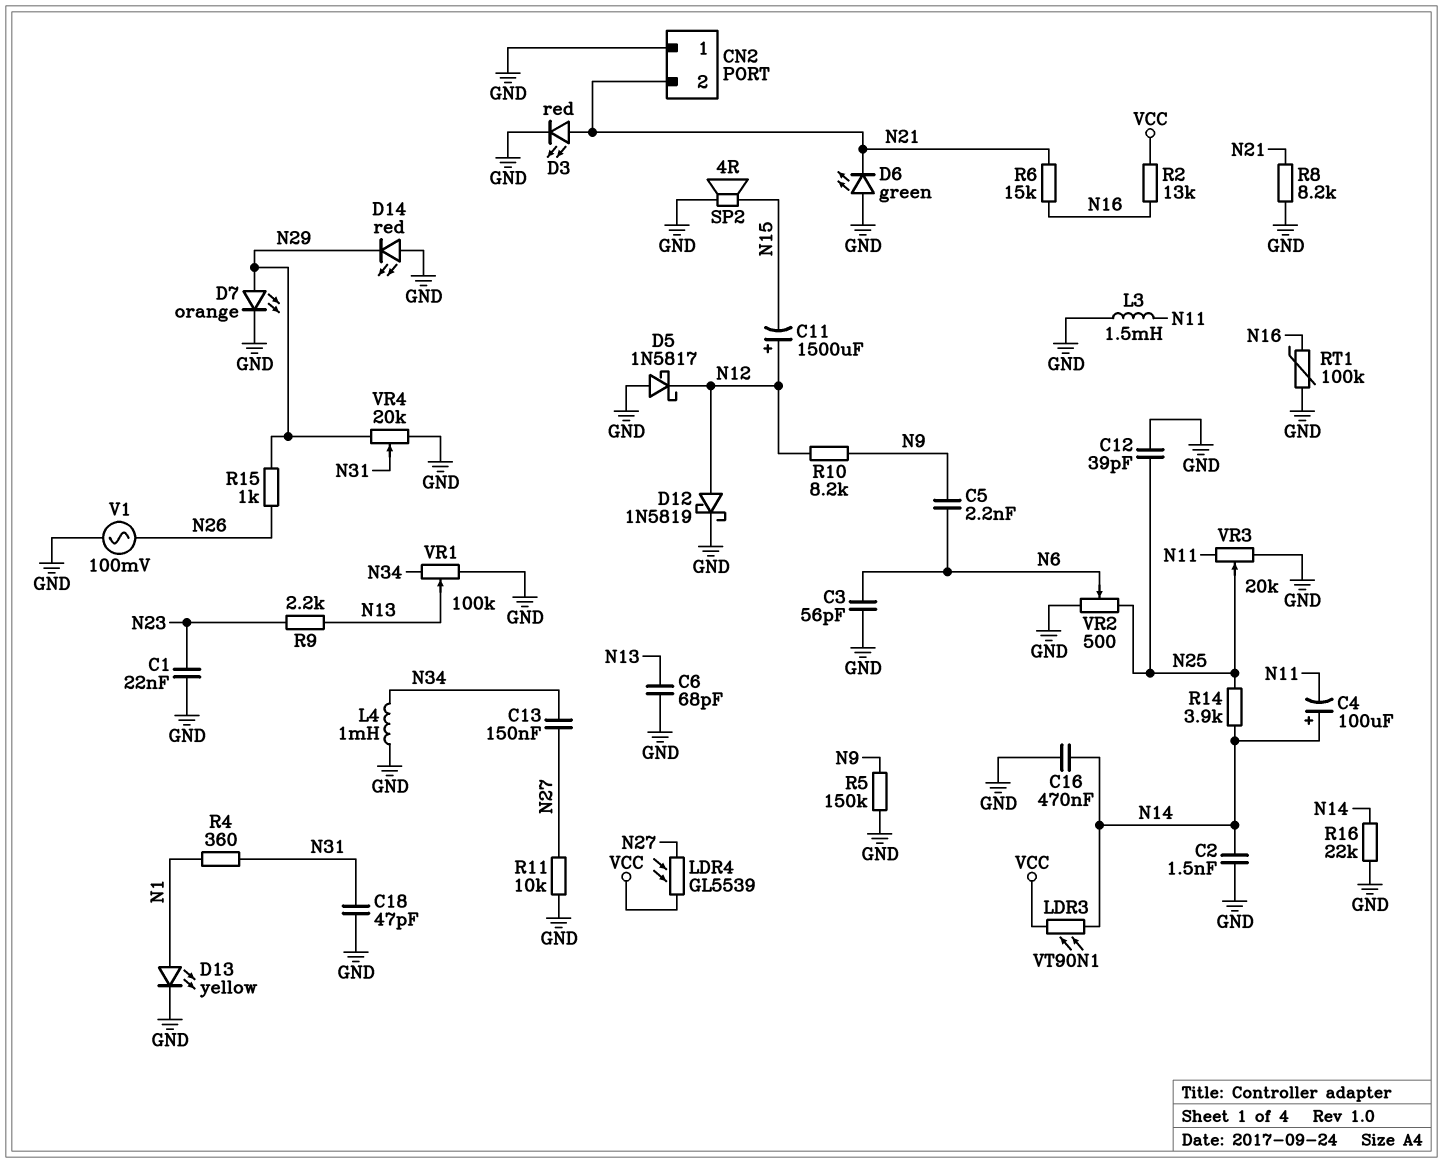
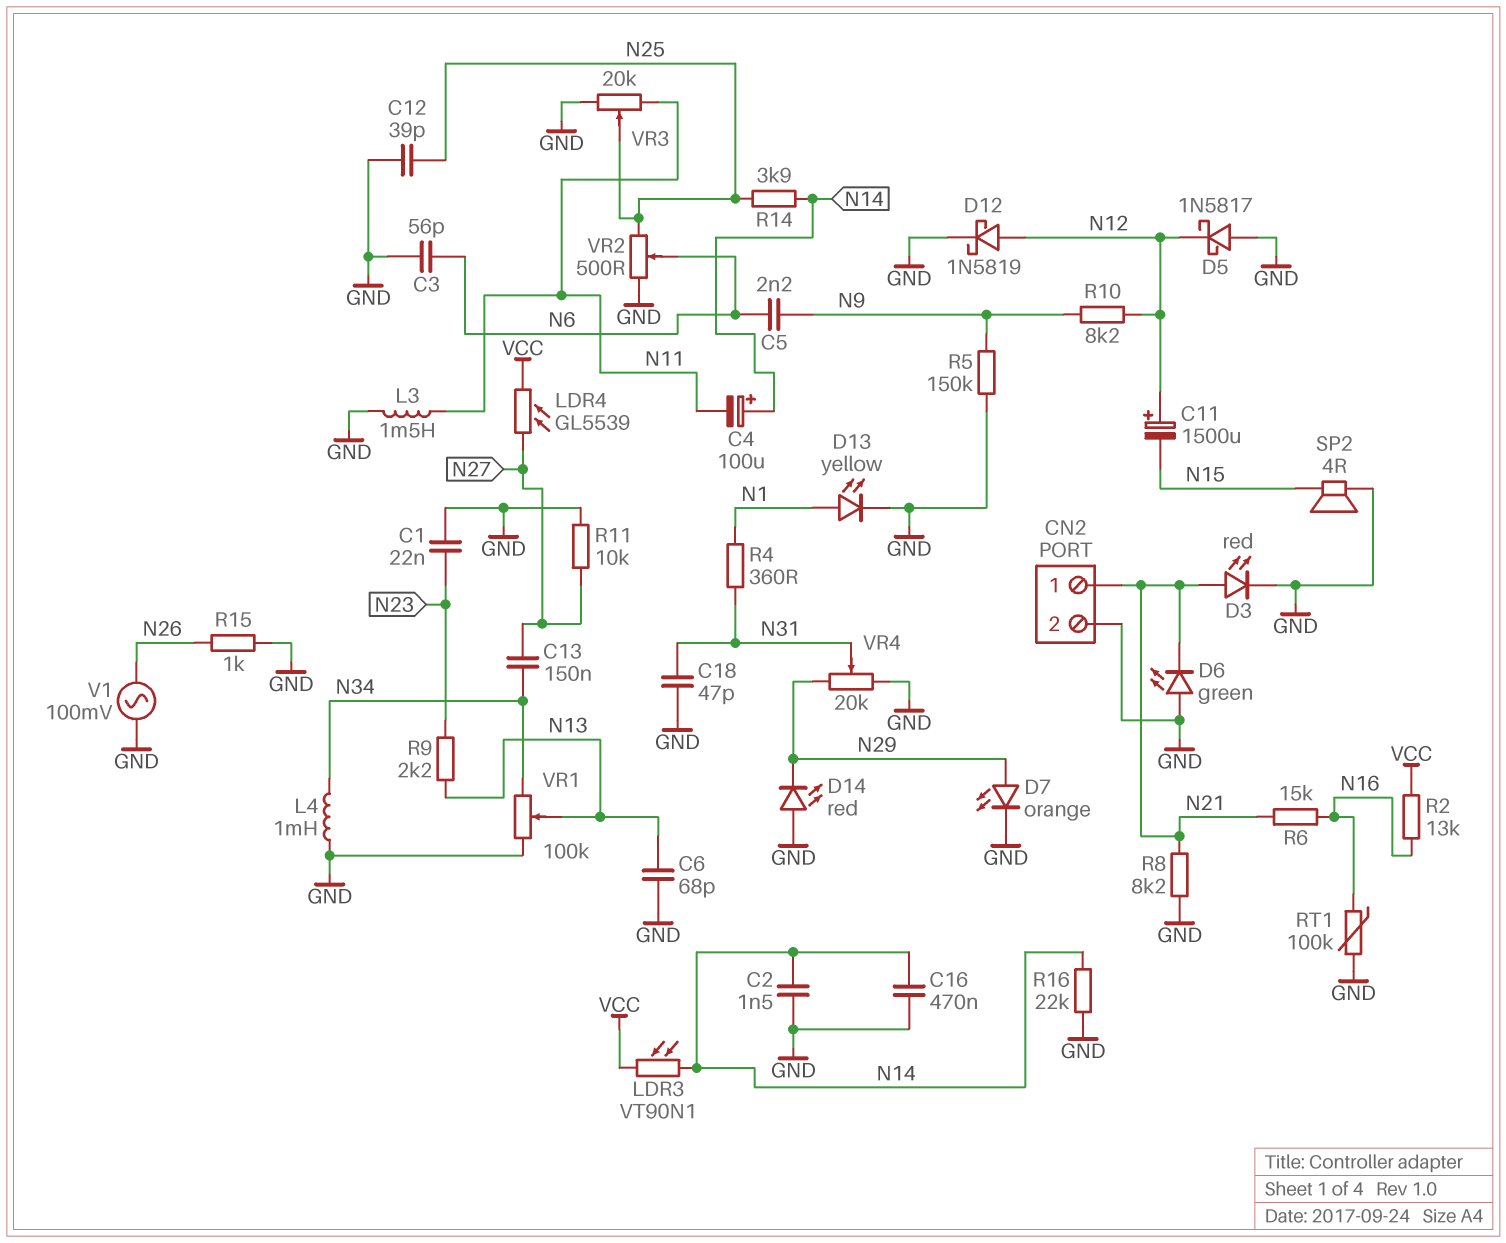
CN2 pin 1: GND -> N21
CN2 pin 2: N21 -> GND
R15: 1k (N26, N29) -> 1k (GND, N26)

